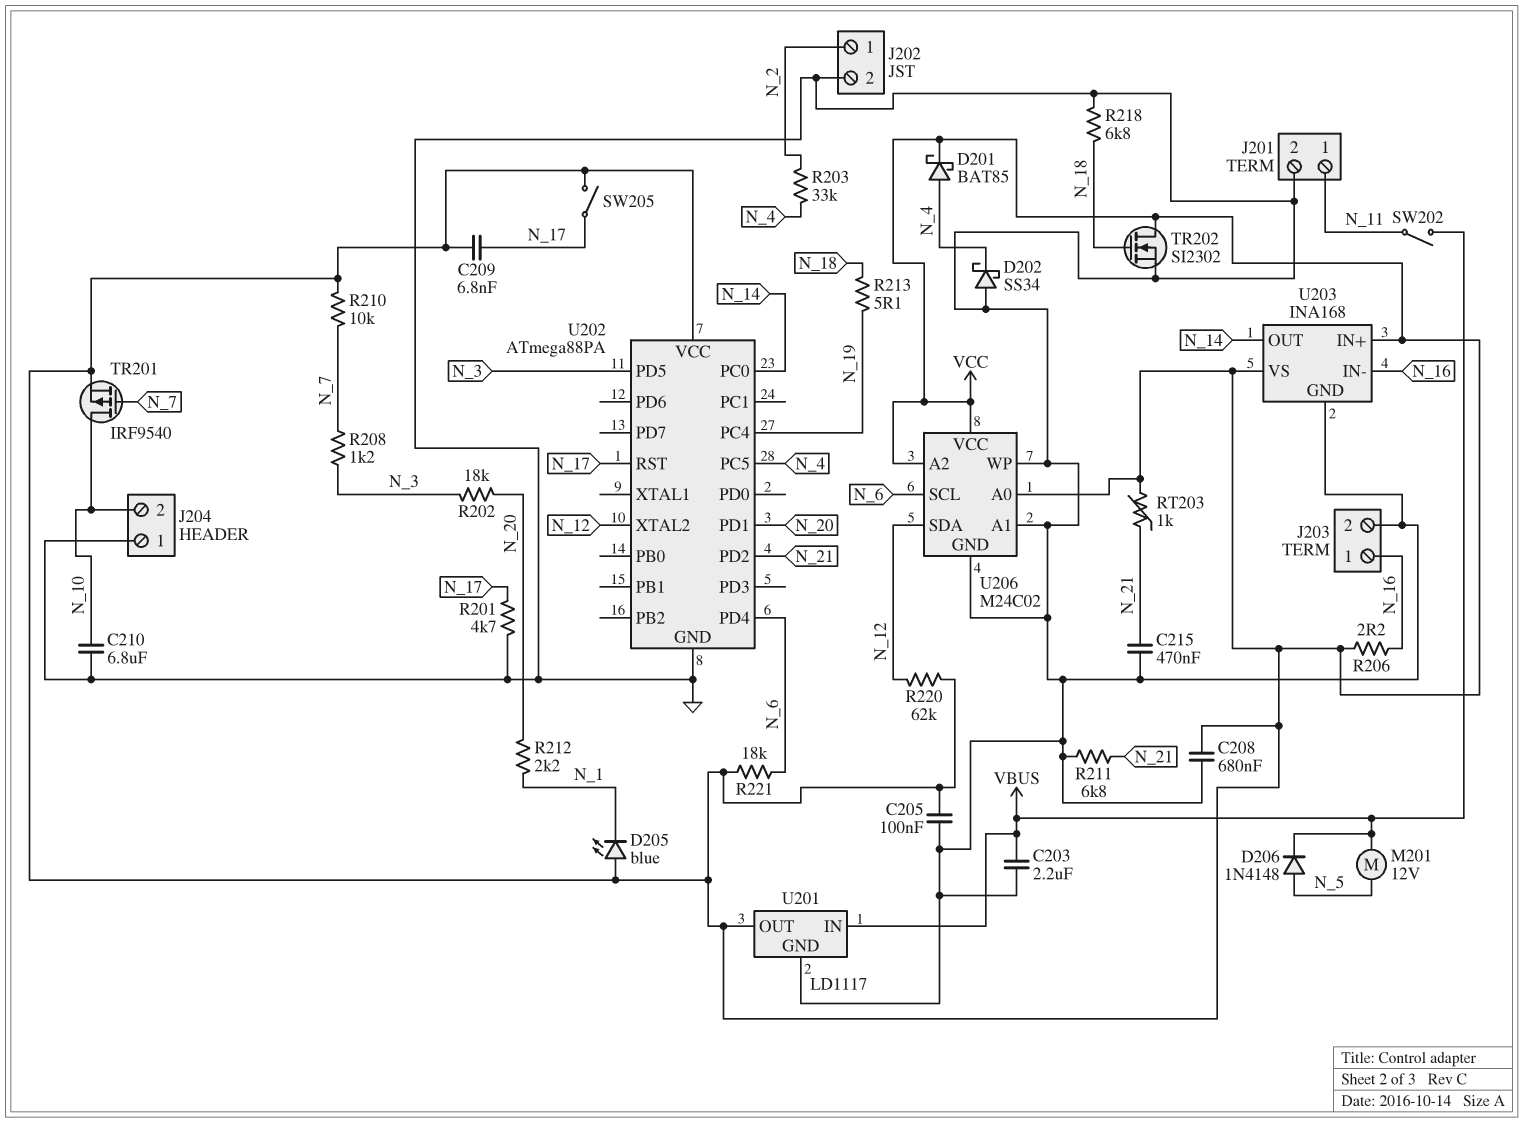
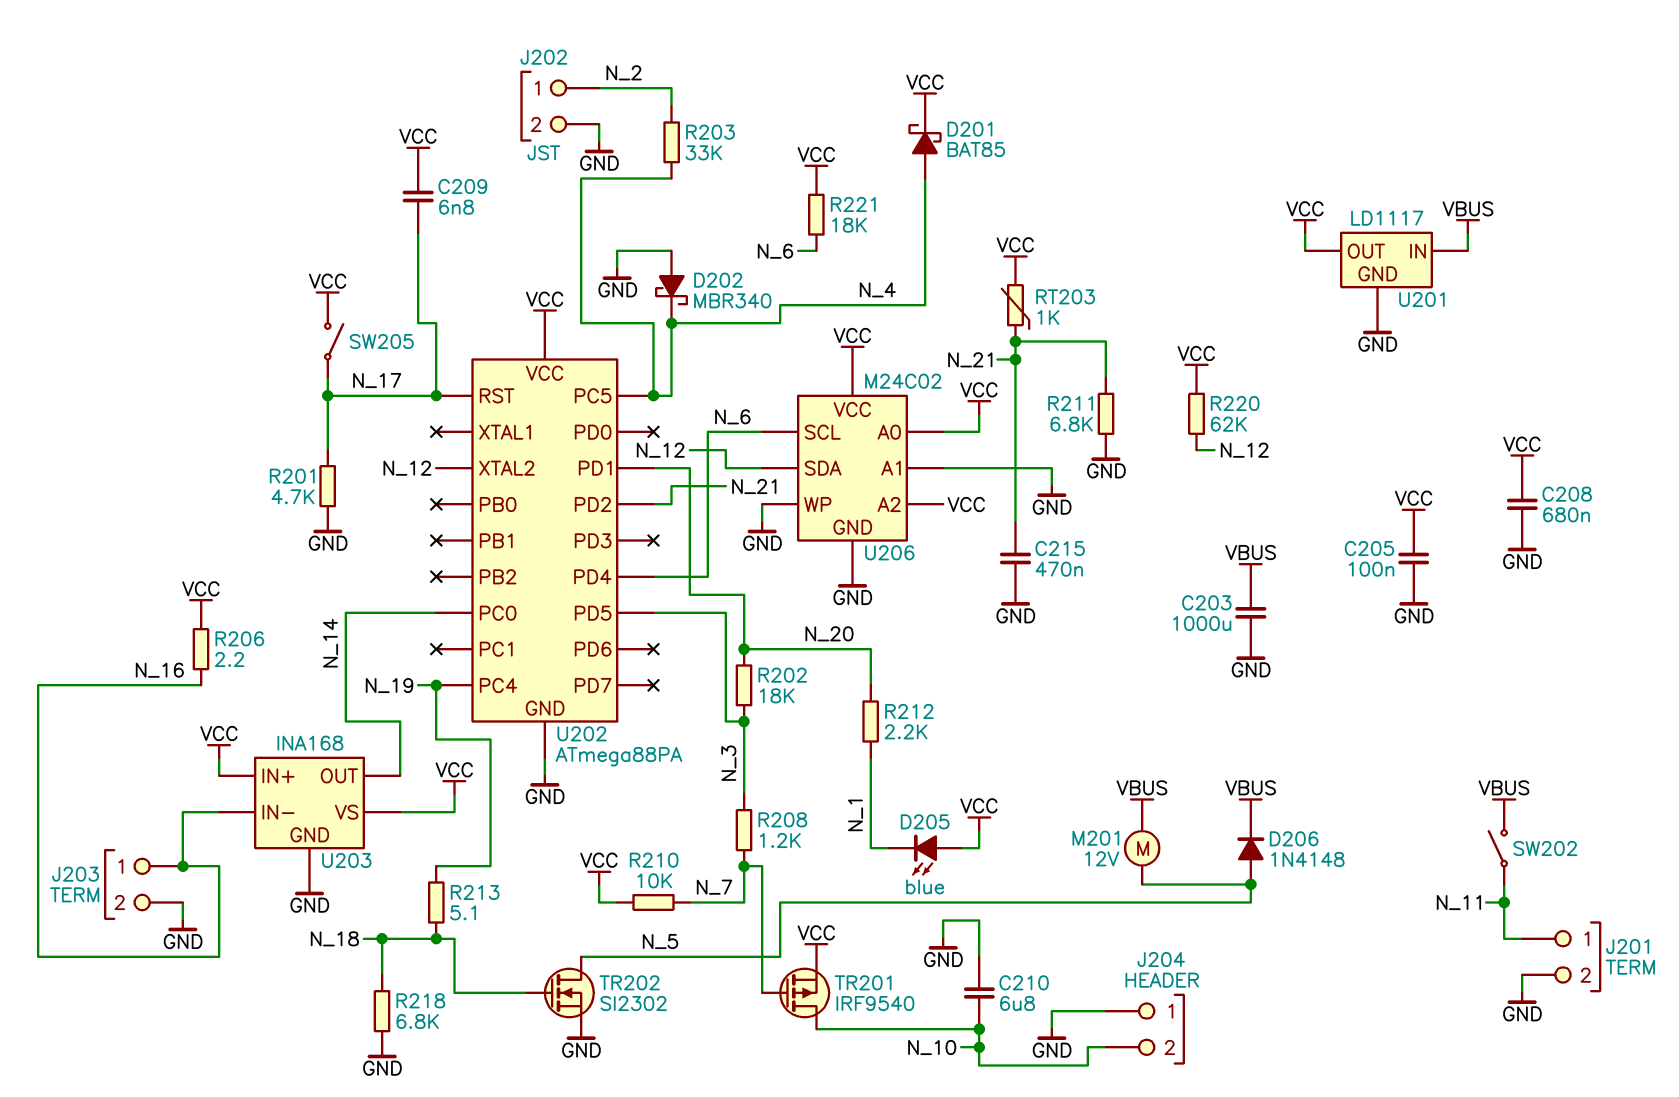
C203: 2.2uF (GND, VBUS) -> 1000uF (GND, VBUS)
D202: schottky SS34 (A GND, K N_4) -> schottky MBR340 (A GND, K N_4)
TR202: NMOS SI2302 (G N_18, D VCC, S GND) -> NMOS SI2302 (G N_18, D N_5, S GND)

